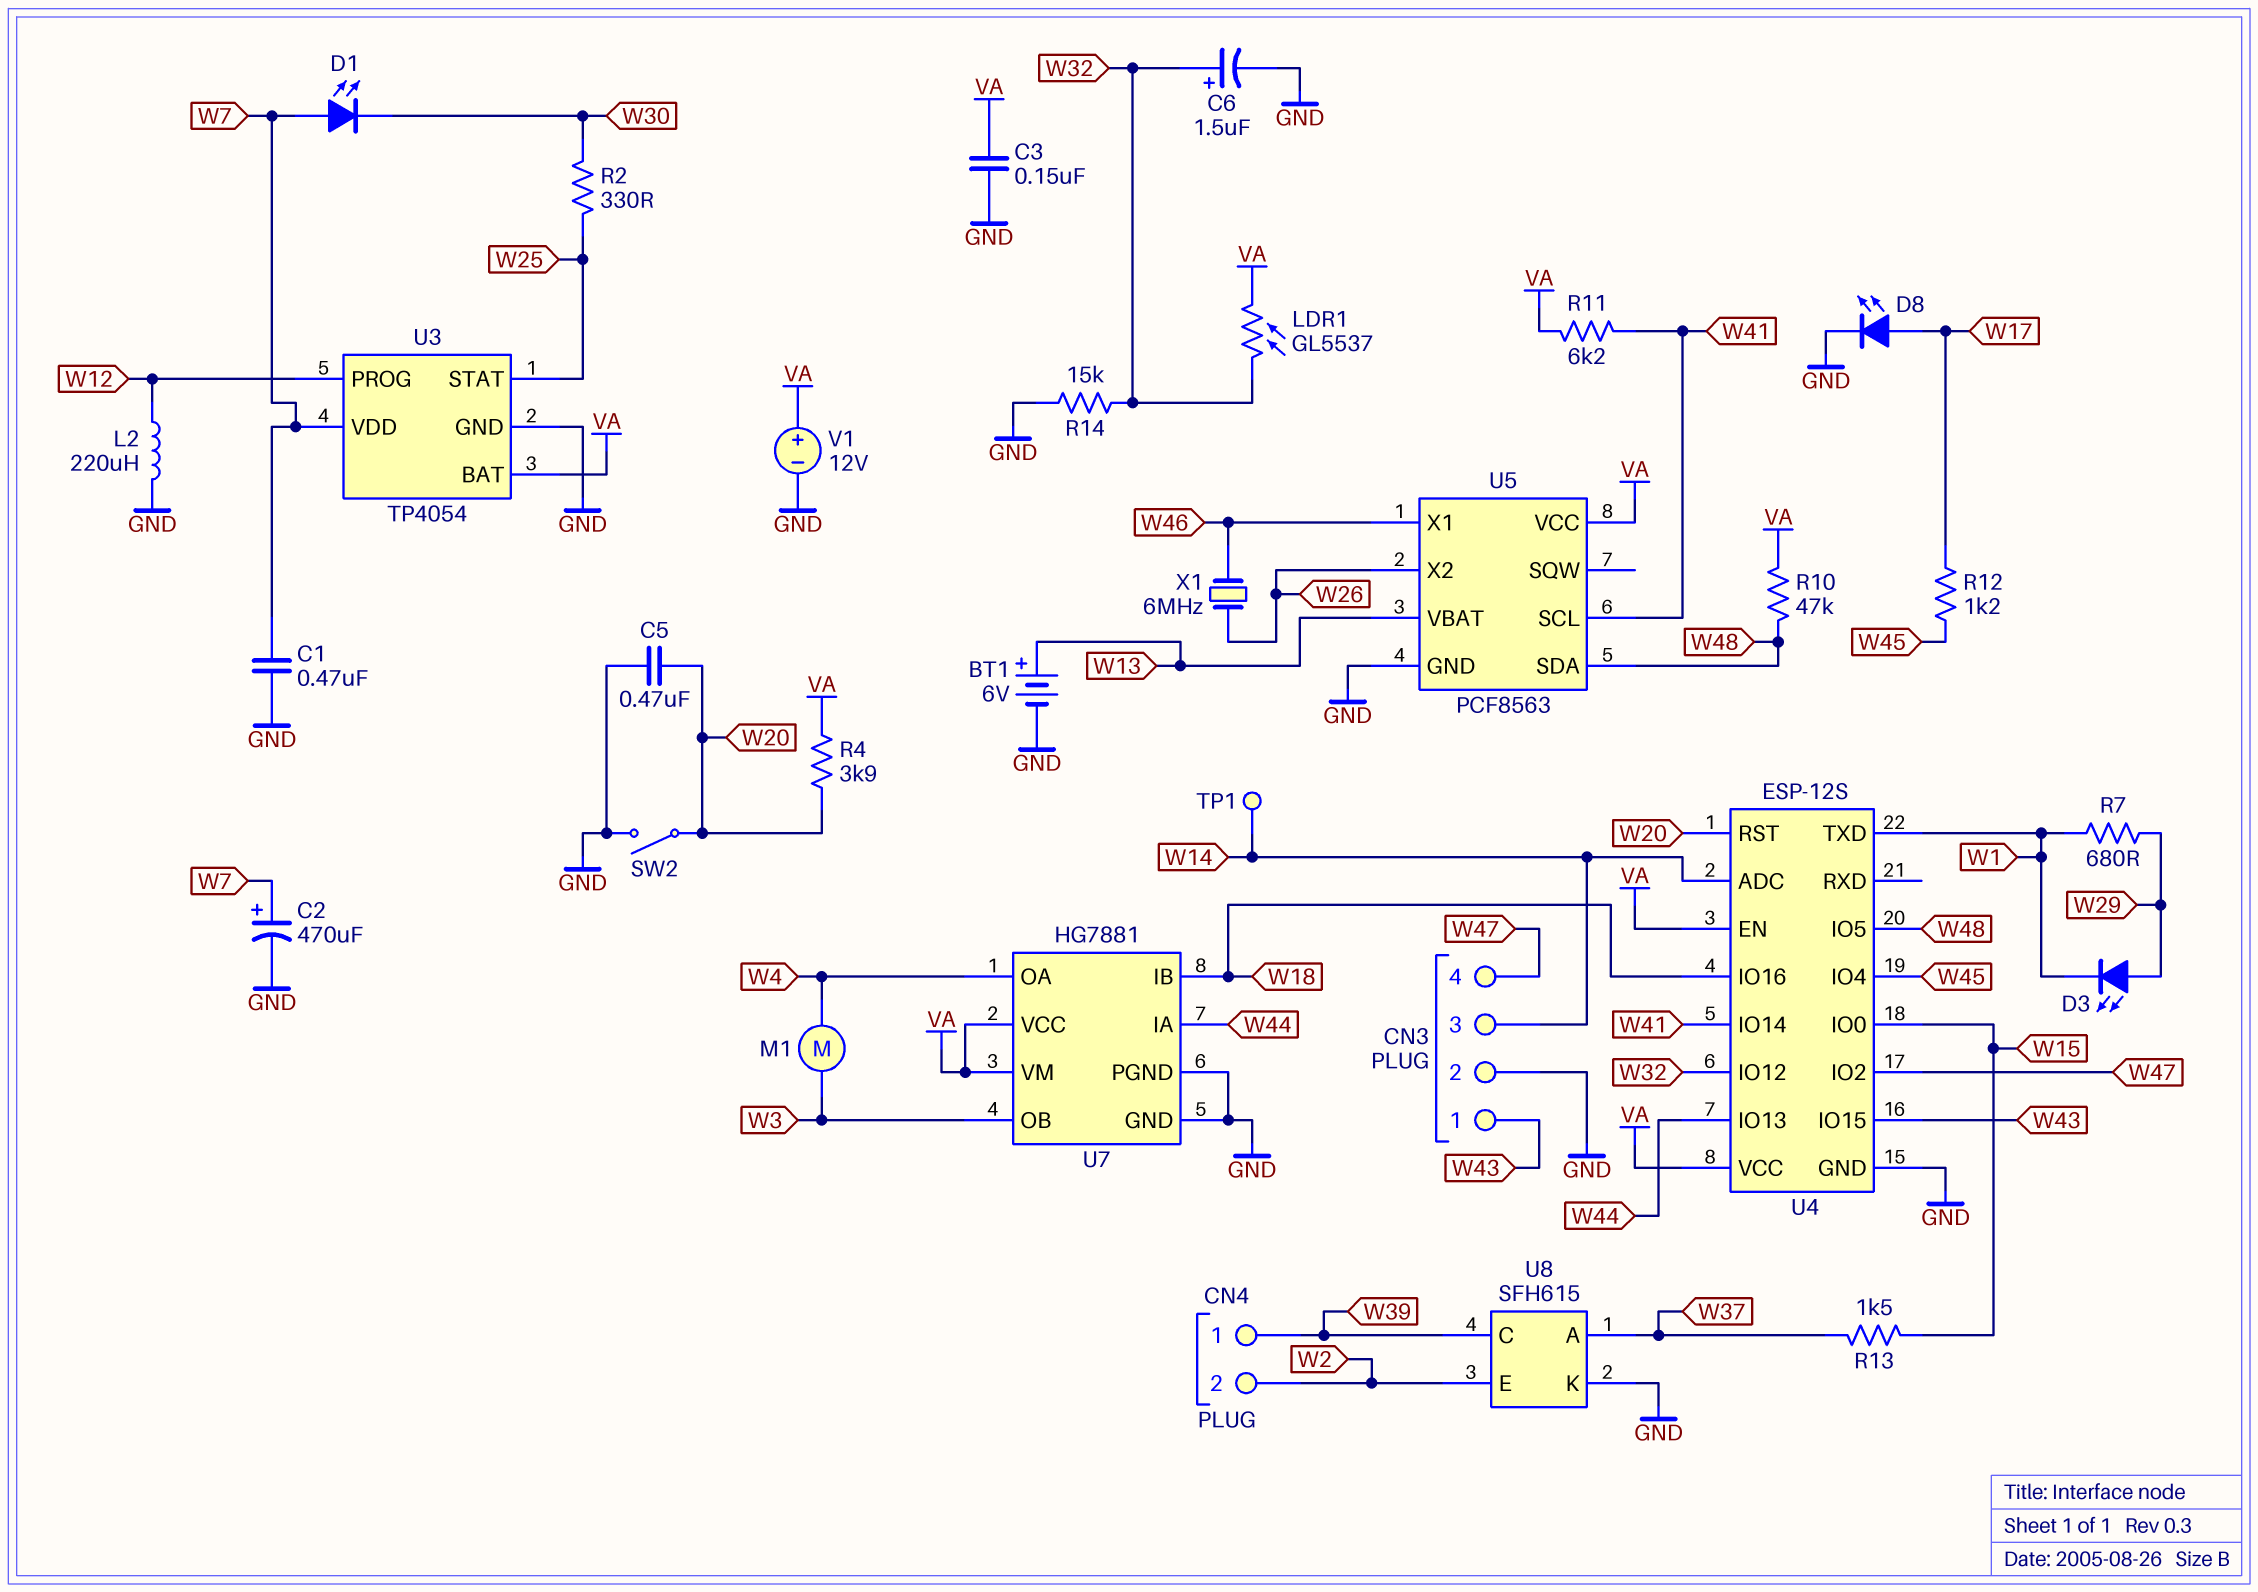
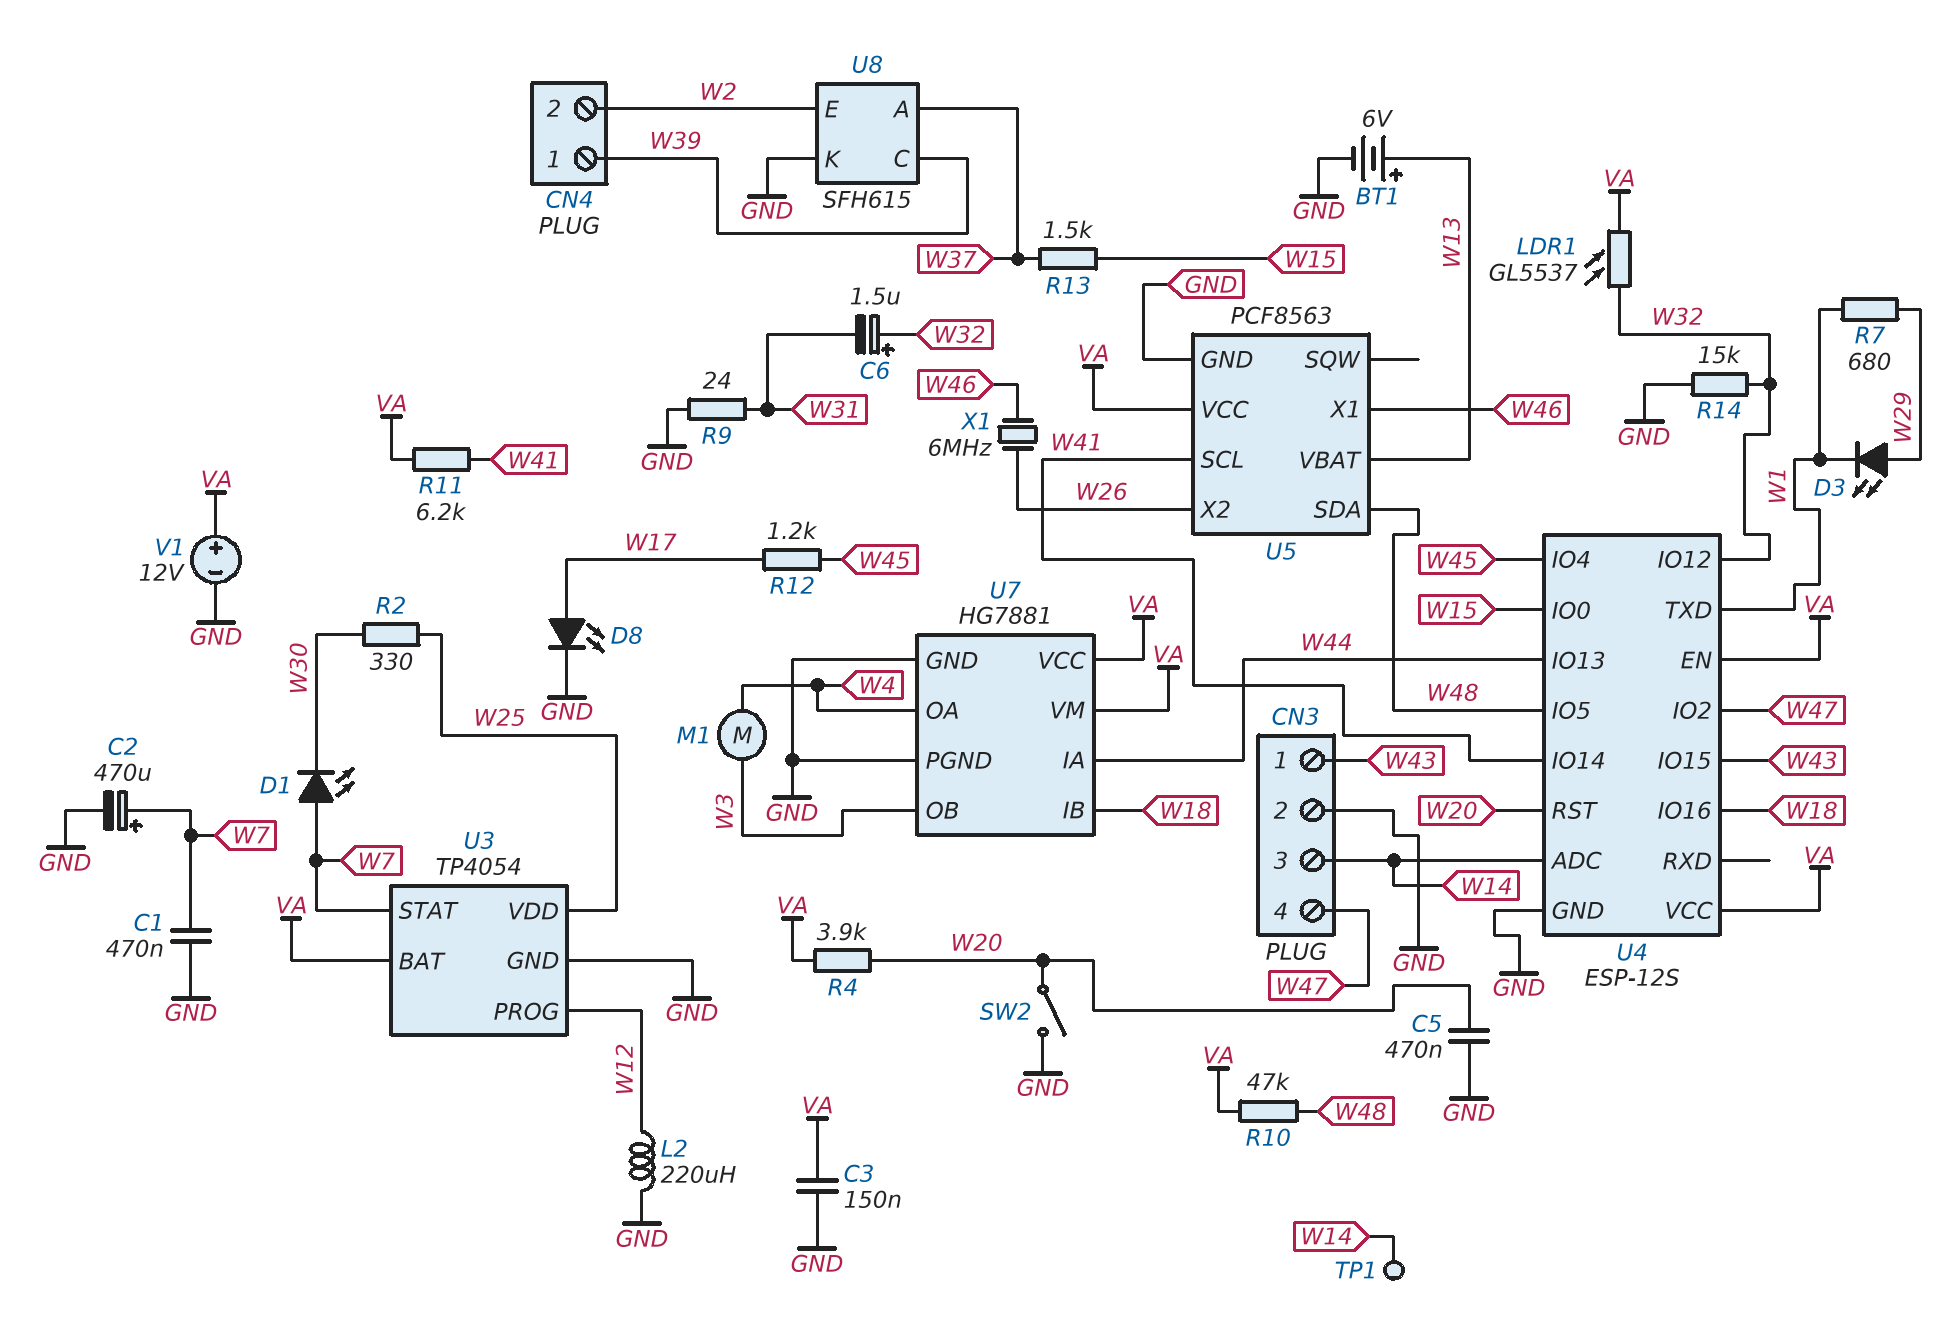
C6: 1.5uF (plus W32, minus GND) -> 1.5uF (plus W32, minus W31)
R9: none -> 24 (GND, W31)
U3 pin STAT: W25 -> W7
U3 pin VDD: W7 -> W25

